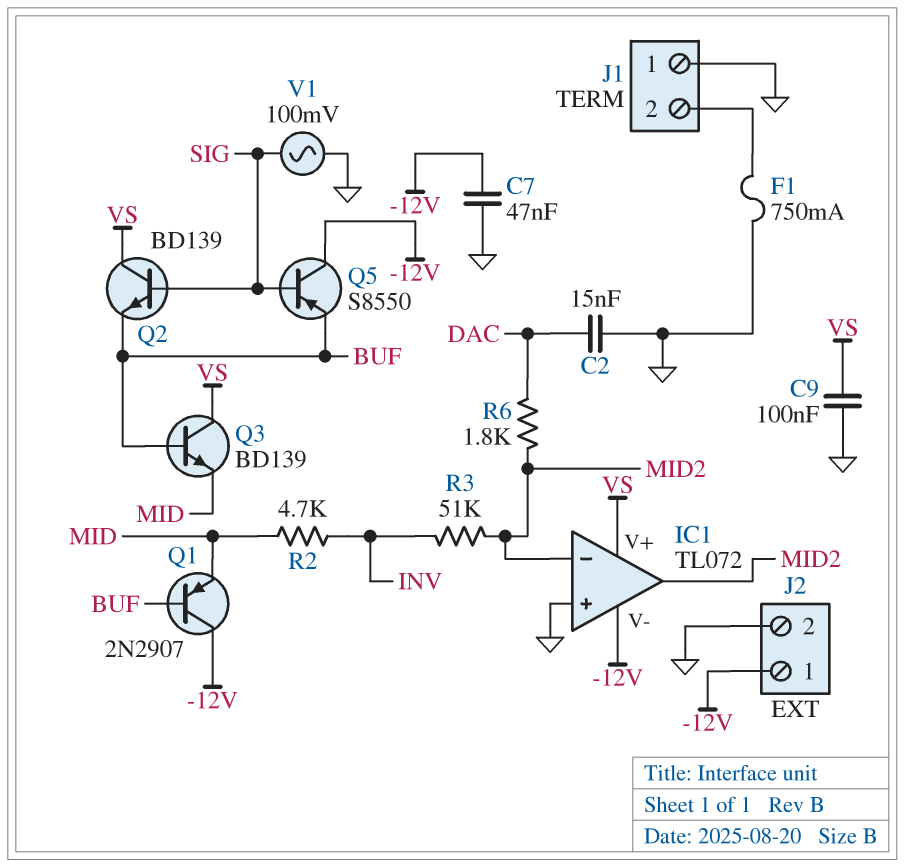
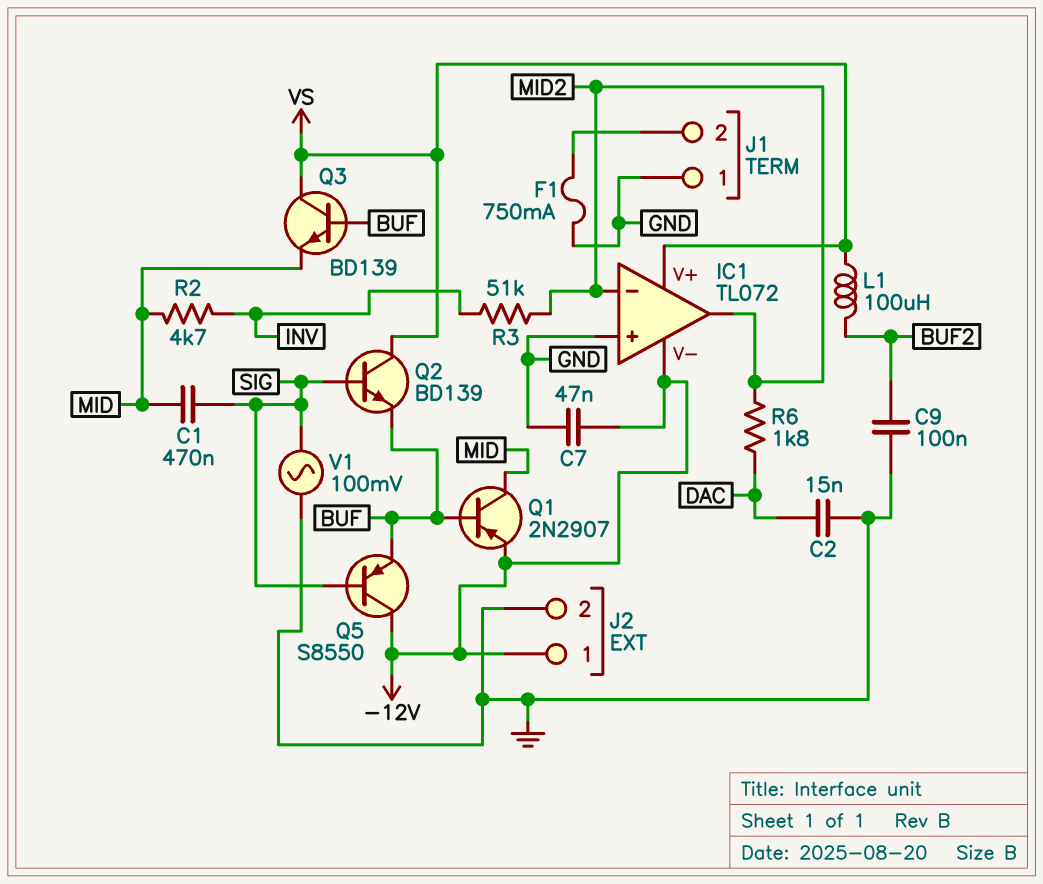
C1: none -> 470nF (MID, SIG)
C9: 100nF (GND, VS) -> 100nF (BUF2, GND)
L1: none -> 100uH (BUF2, VS)
Q1: PNP 2N2907 (B BUF, C -12V, E MID) -> PNP 2N2907 (B BUF, C MID, E -12V)

